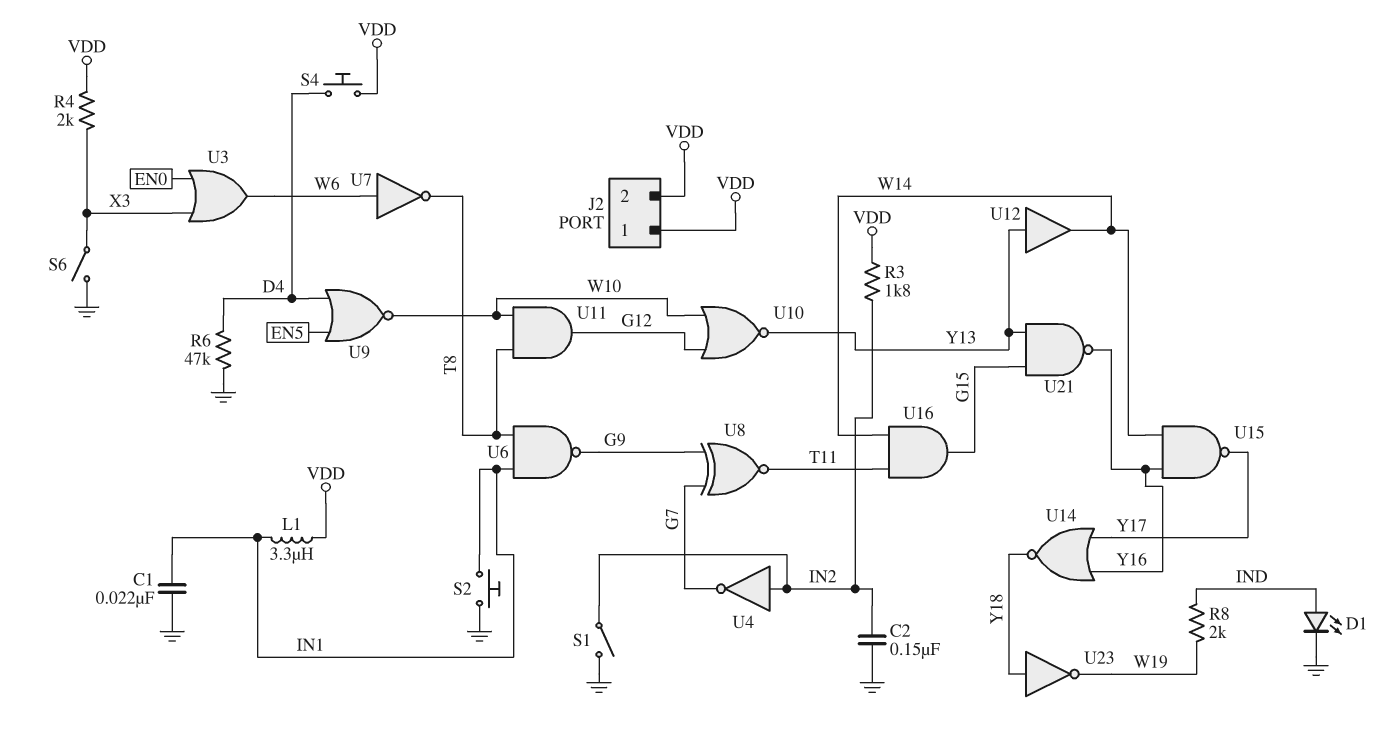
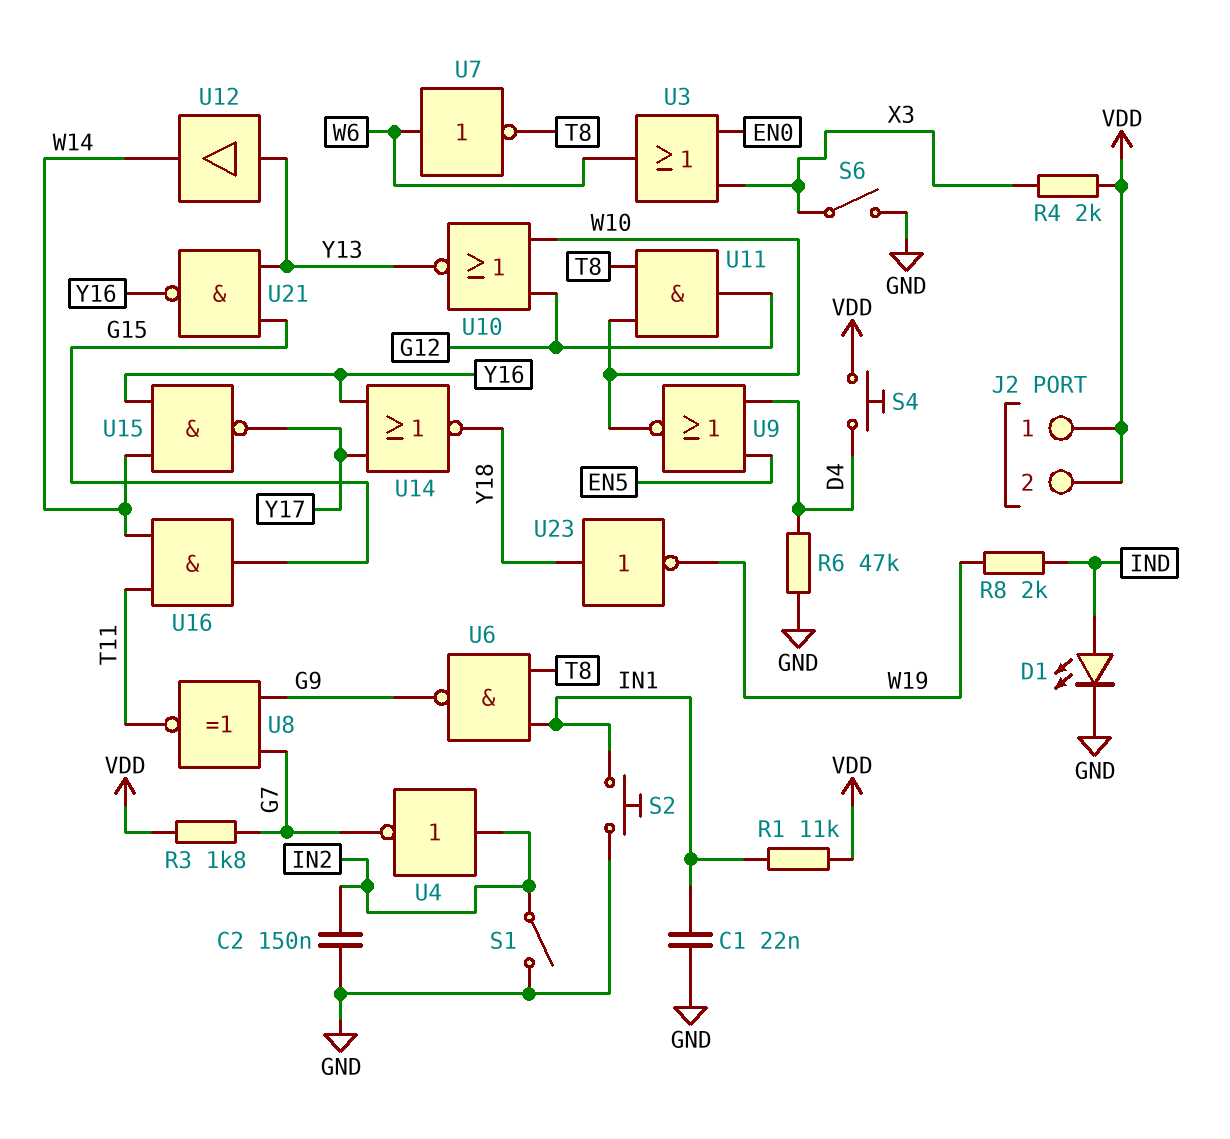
L1: 3.3uH (IN1, VDD) -> none
R1: none -> 11k (IN1, VDD)
R3: 1.8k (IN2, VDD) -> 1.8k (G7, VDD)

